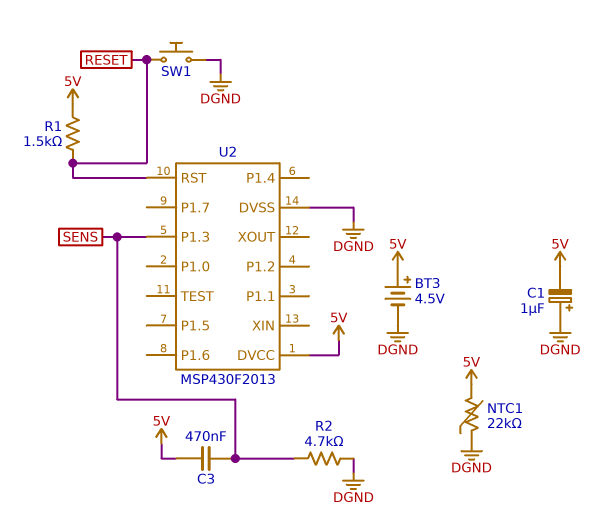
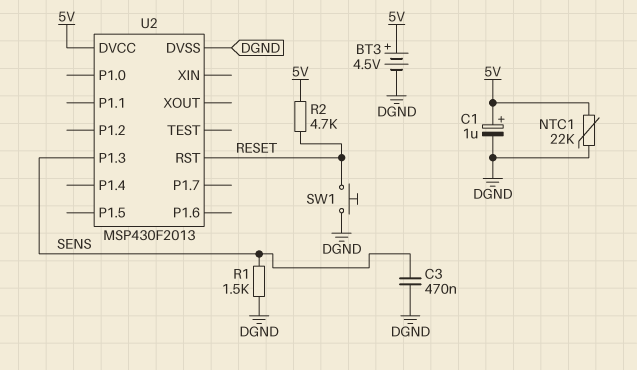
C1: 1uF (plus DGND, minus 5V) -> 1uF (plus 5V, minus DGND)
C3: 470nF (5V, SENS) -> 470nF (DGND, SENS)
R1: 1.5k (5V, RESET) -> 1.5k (DGND, SENS)
R2: 4.7k (DGND, SENS) -> 4.7k (5V, RESET)

